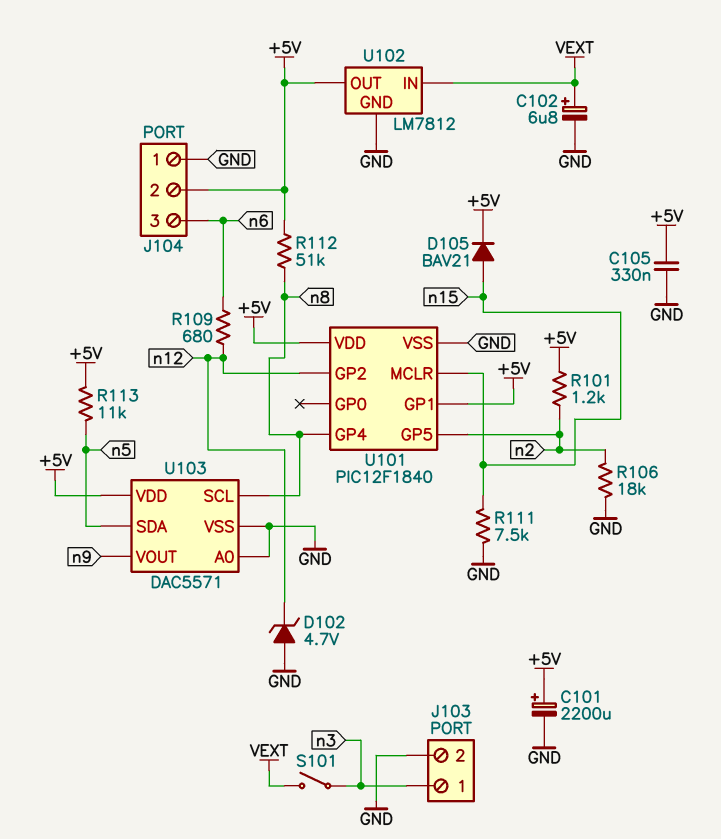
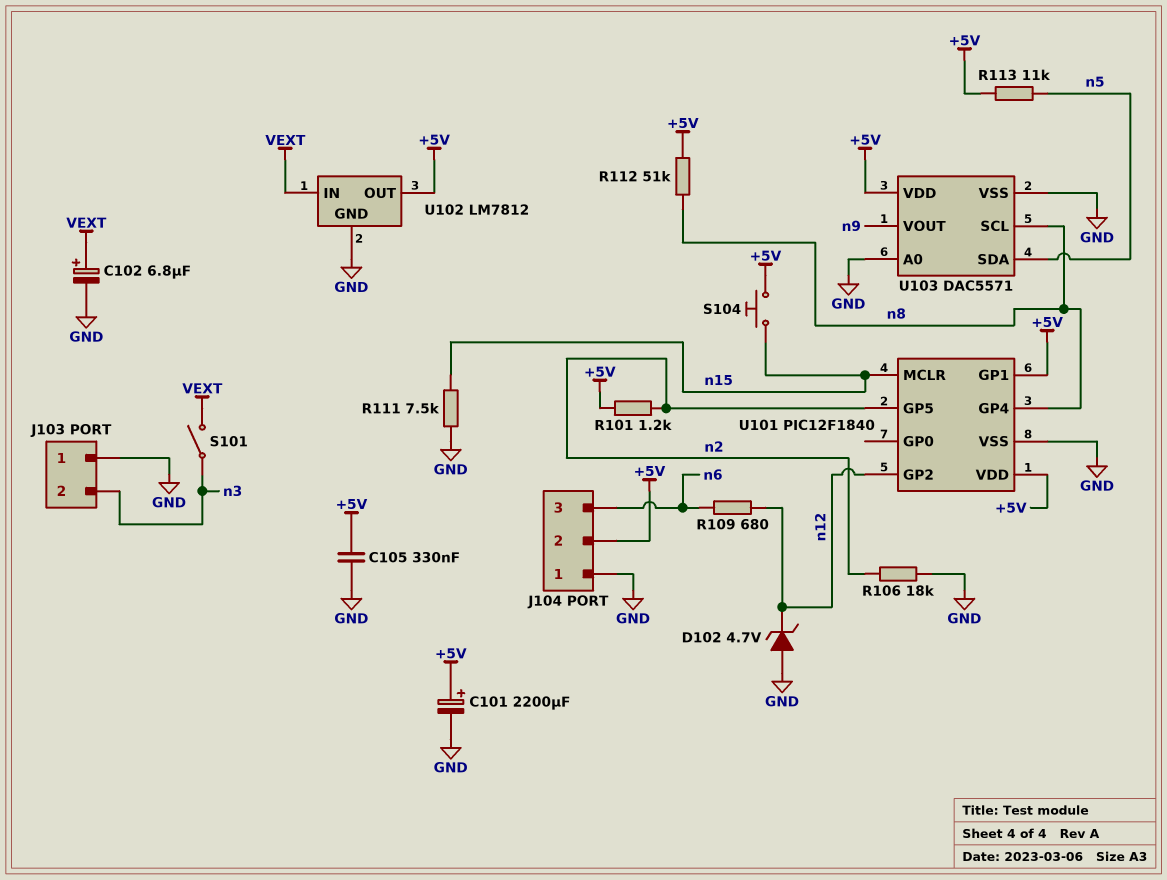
D105: diode BAV21 (A n15, K +5V) -> none
J103 pin 1: n3 -> GND
J103 pin 2: GND -> n3
S104: none -> button (+5V, n15)

